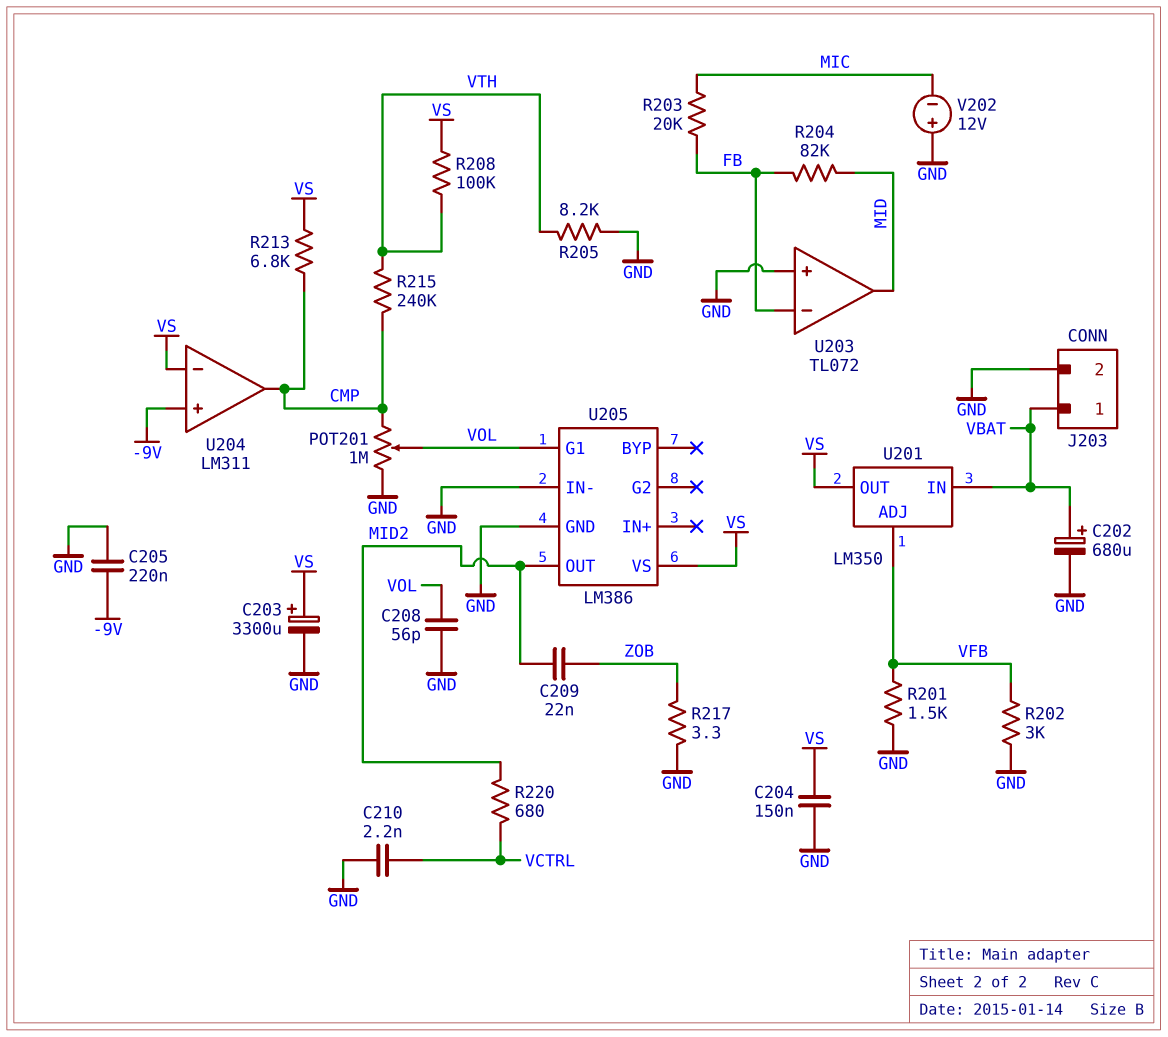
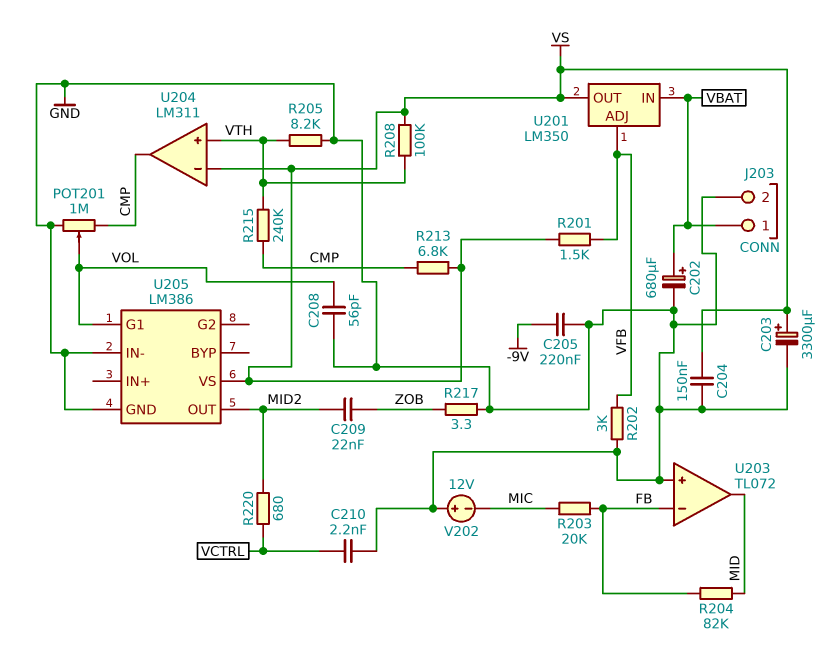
R201: 1.5k (GND, VFB) -> 1.5k (VFB, VS)
U204 pin in+: -9V -> VTH

